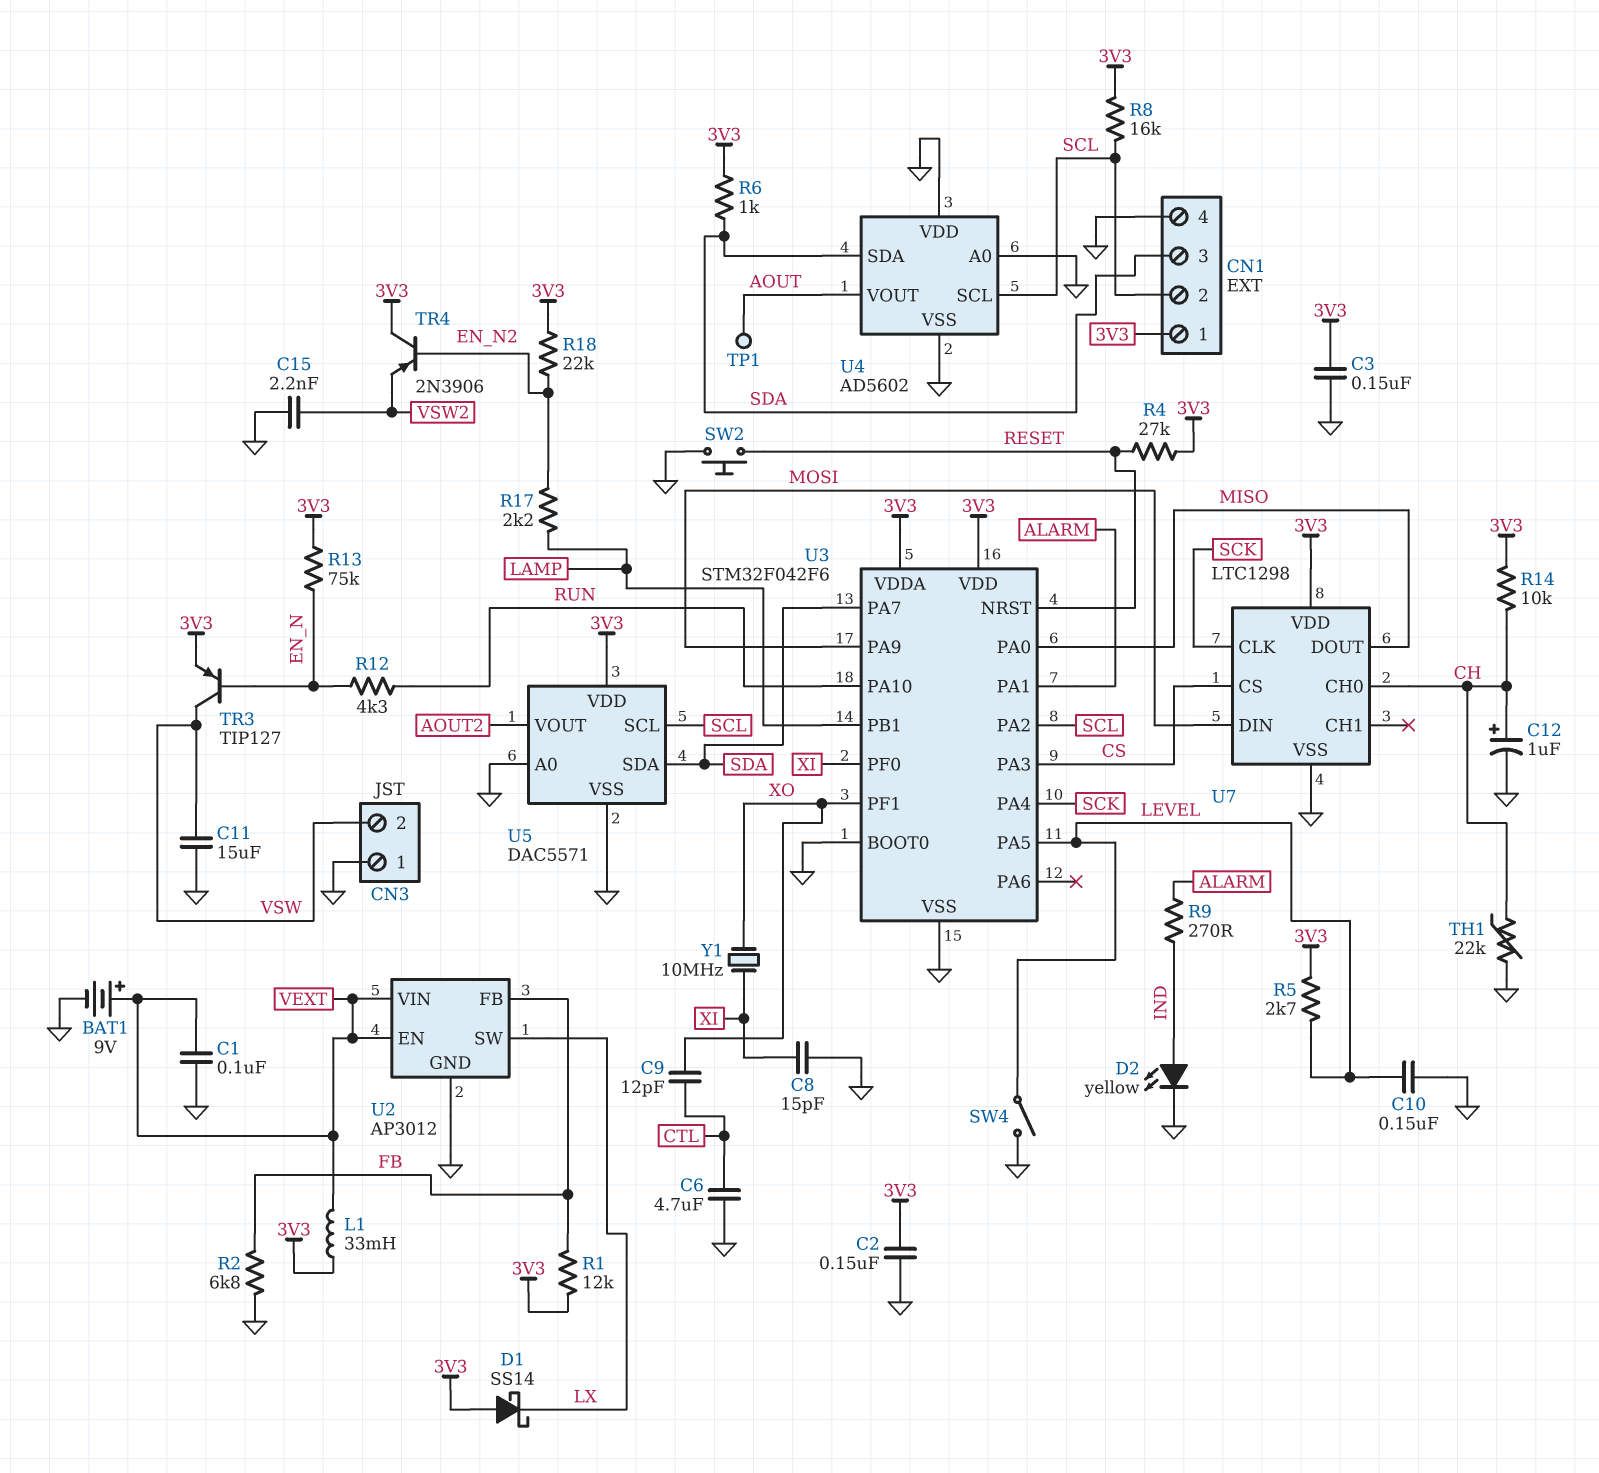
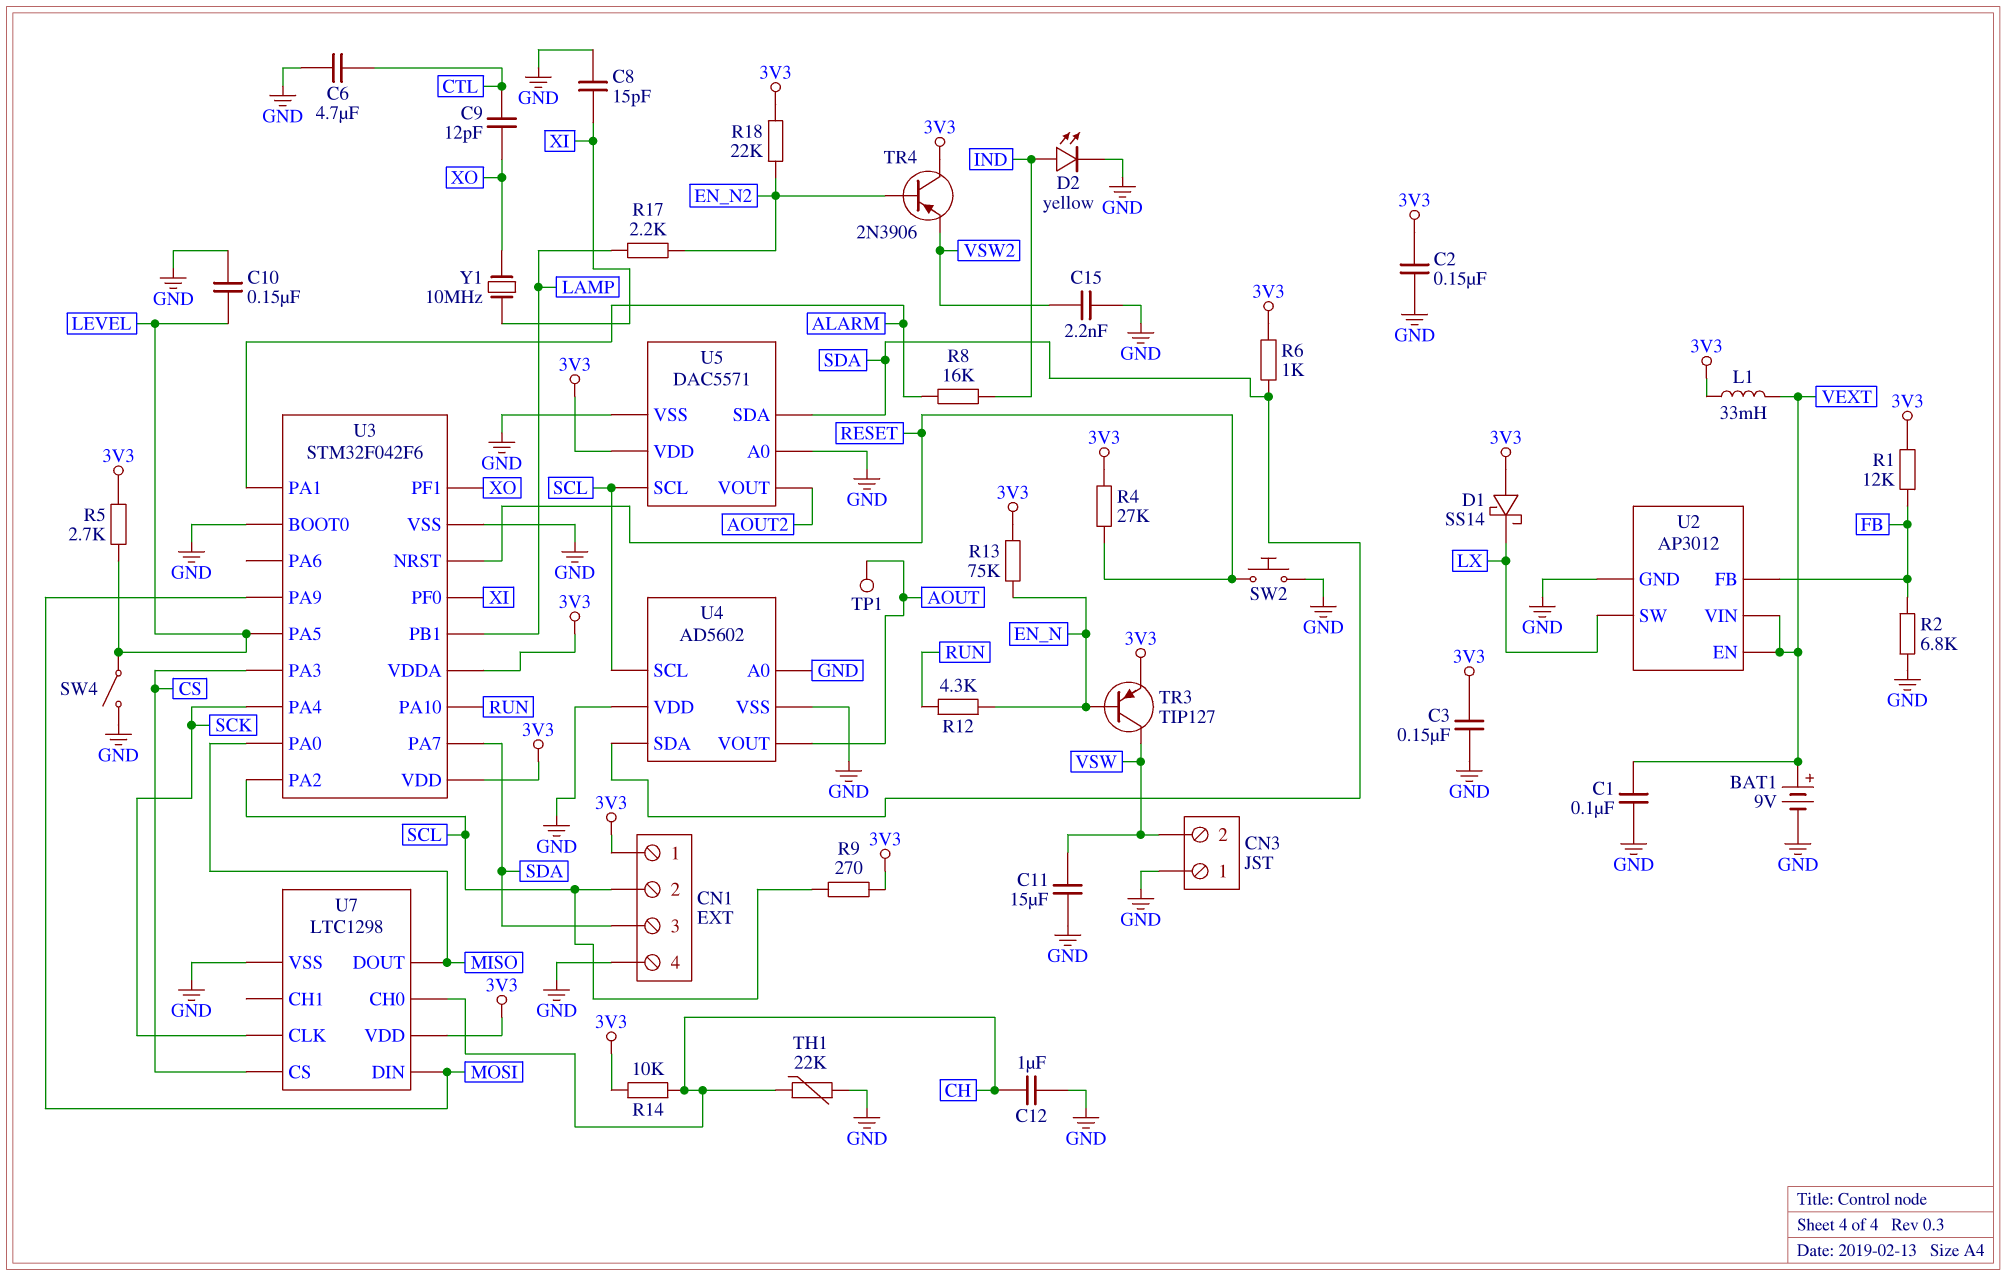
C12: 1uF (plus CH, minus GND) -> 1uF (CH, GND)
R8: 16k (3V3, SCL) -> 16k (ALARM, IND)
R9: 270 (ALARM, IND) -> 270 (3V3, SCL)

